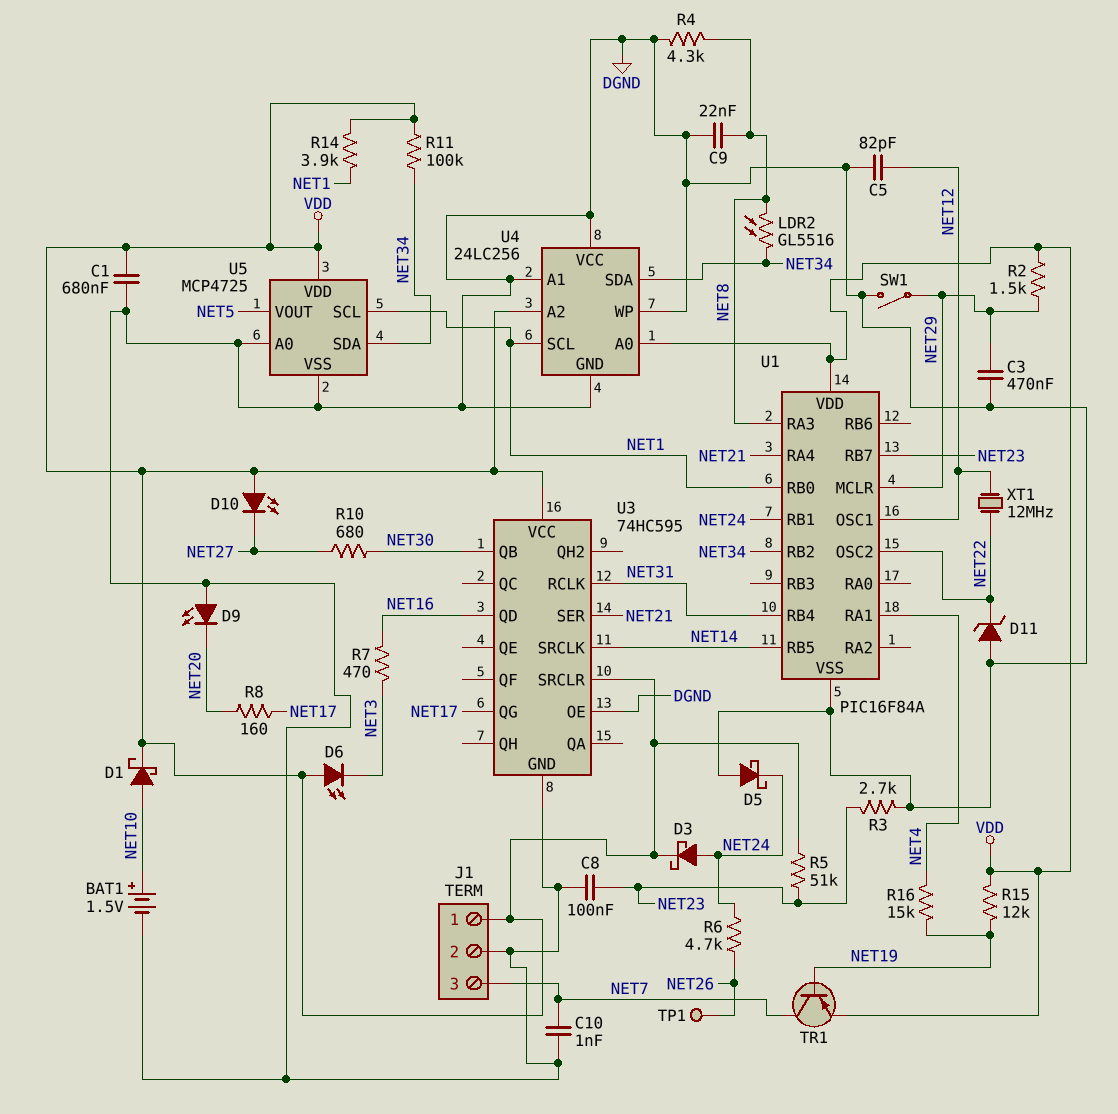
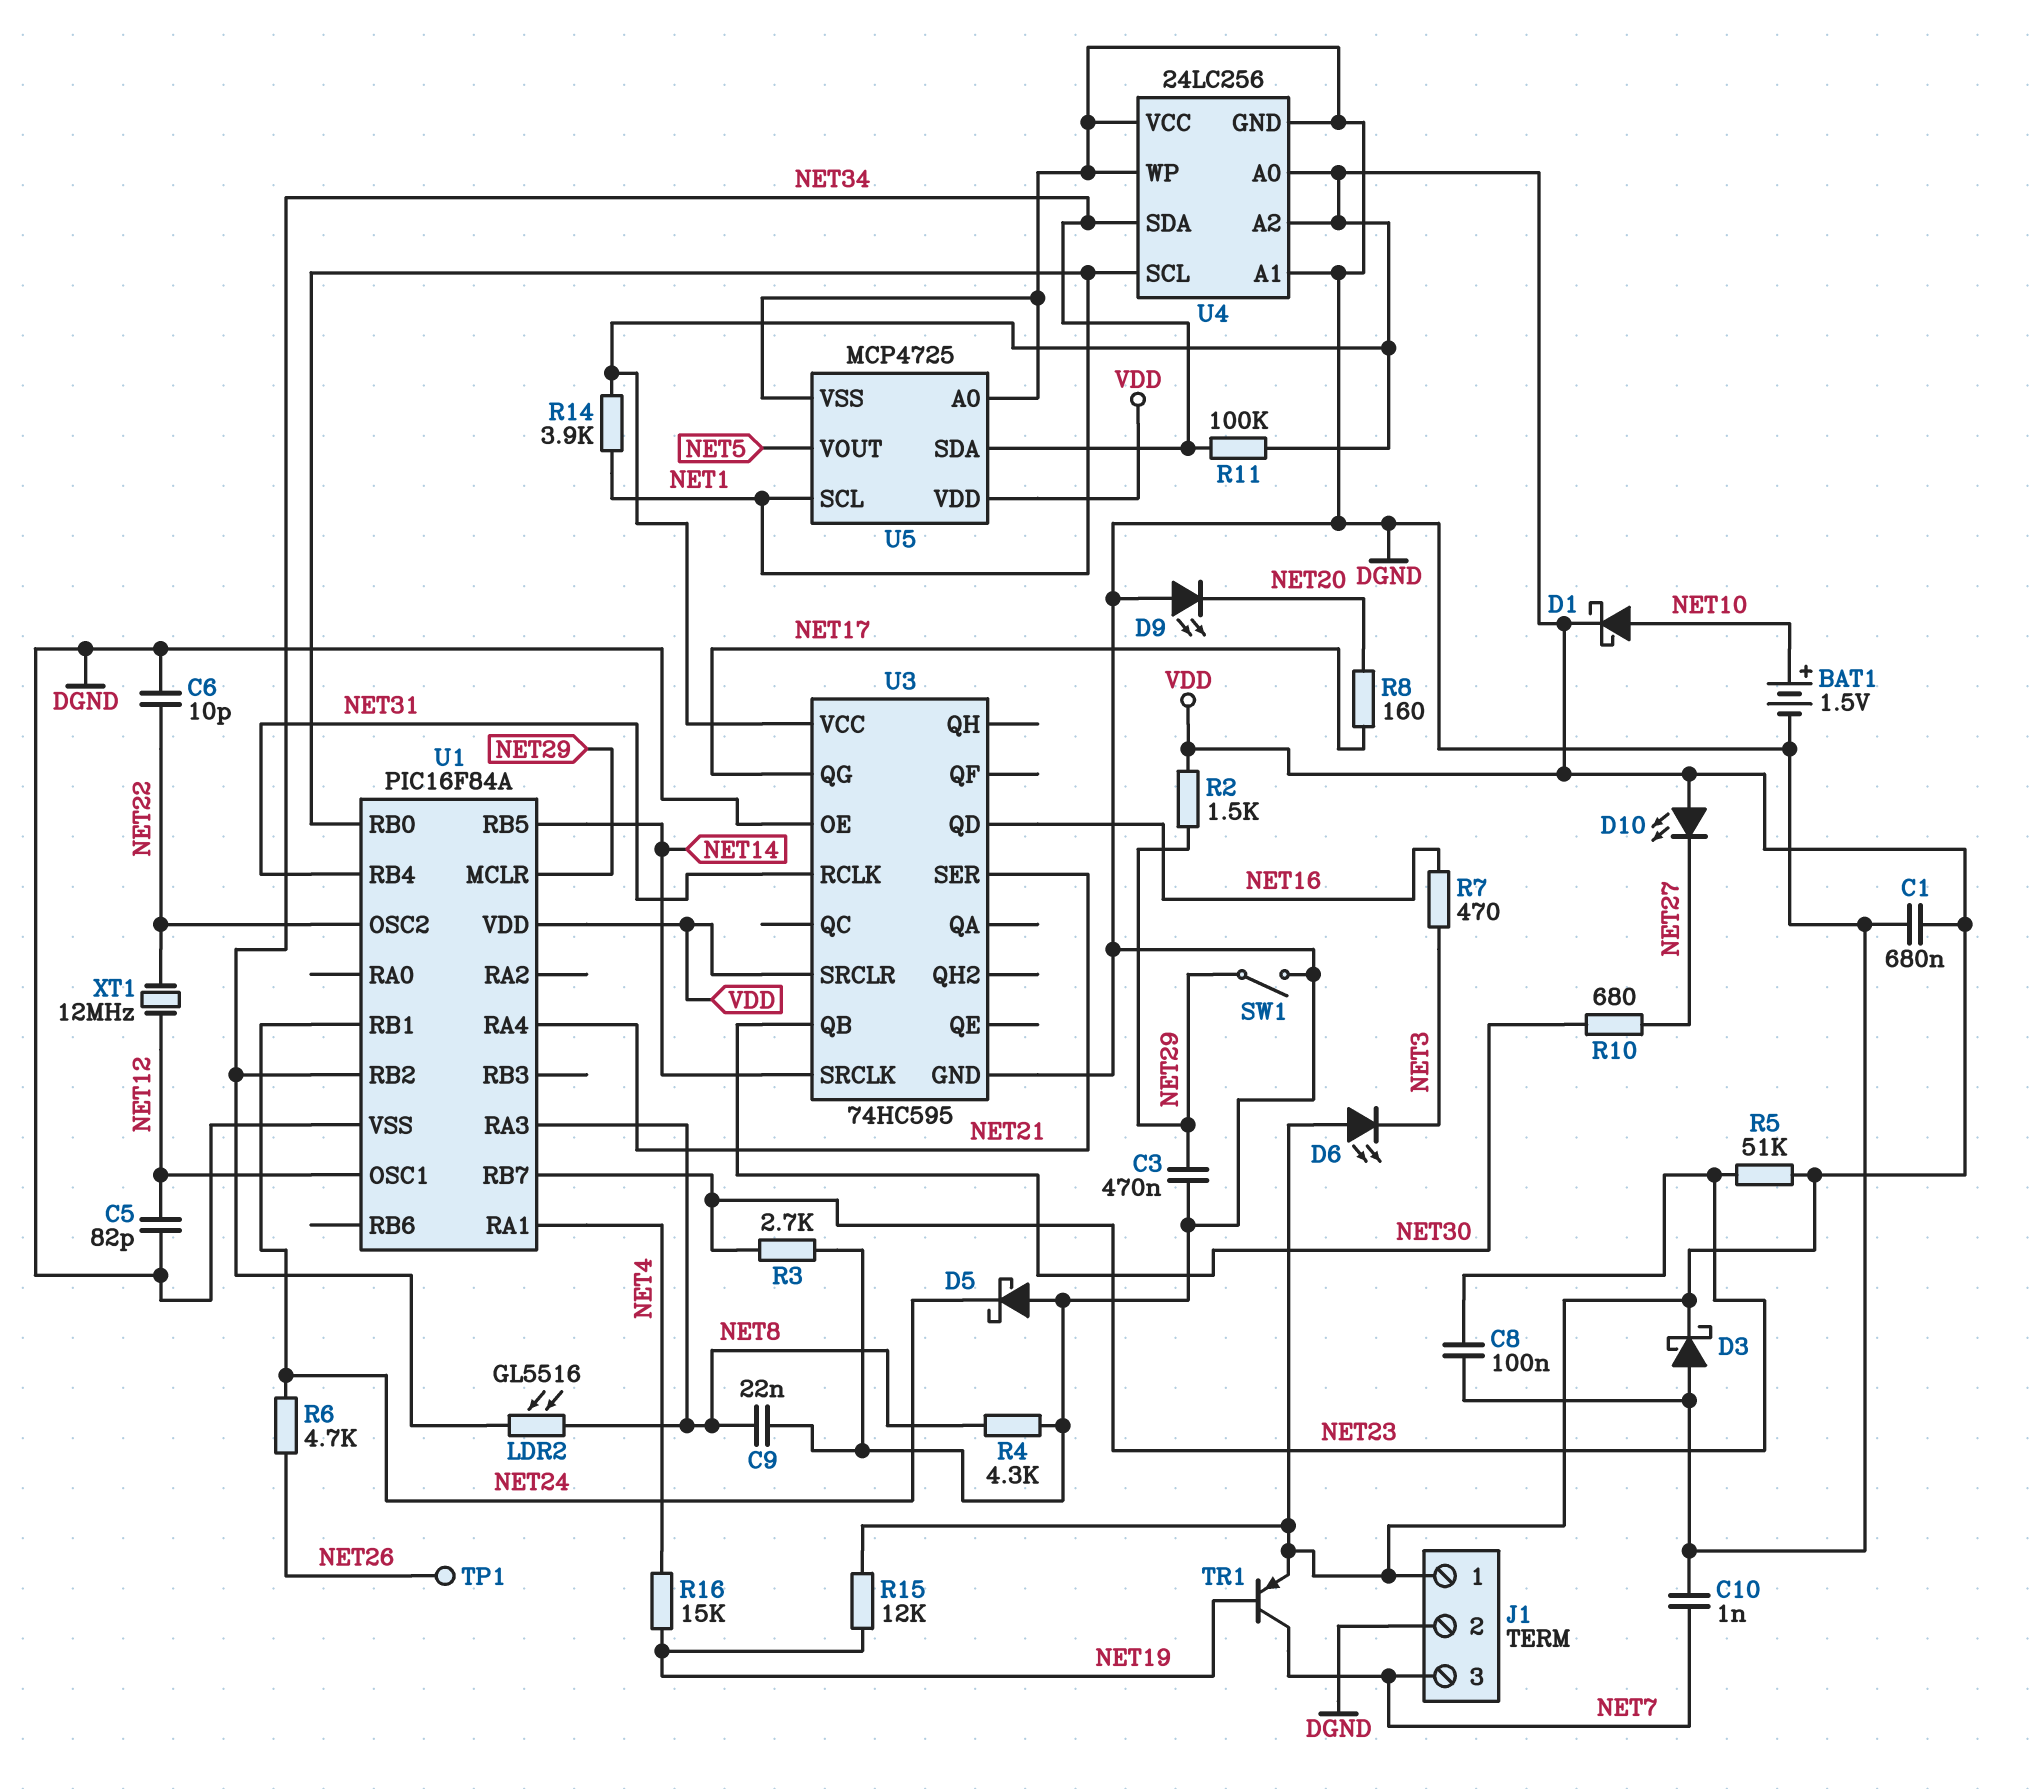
C6: none -> 10pF (DGND, NET22)
D3: schottky (A NET24, K VDD) -> schottky (A DGND, K VDD)
D11: zener (A DGND, K NET22) -> none

